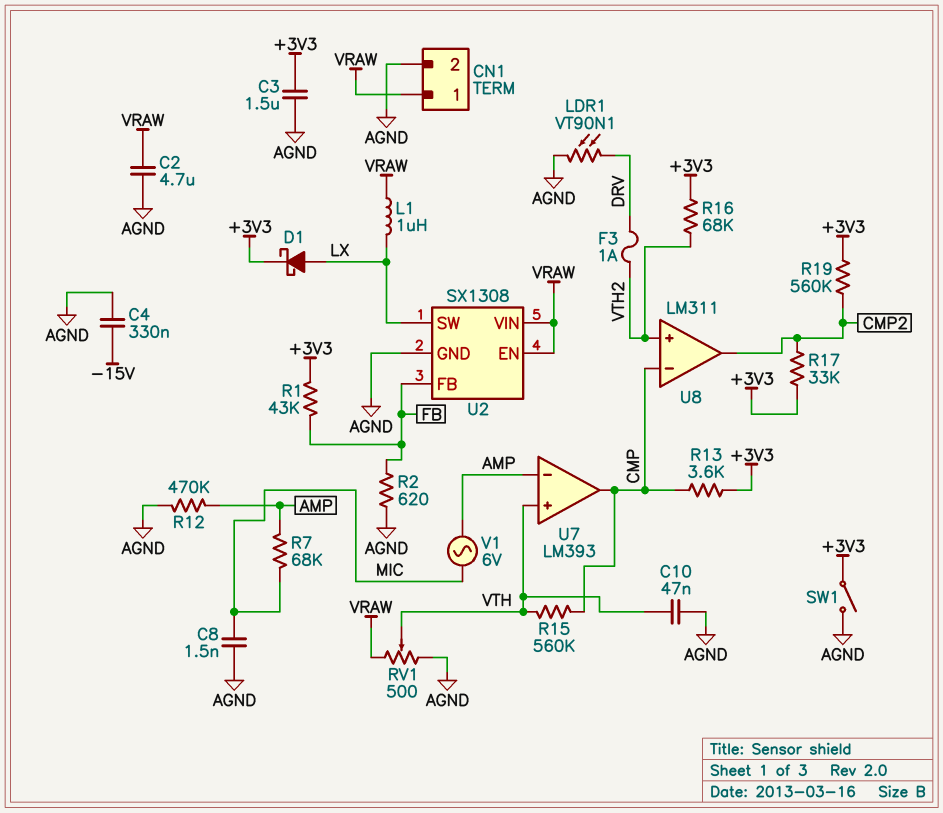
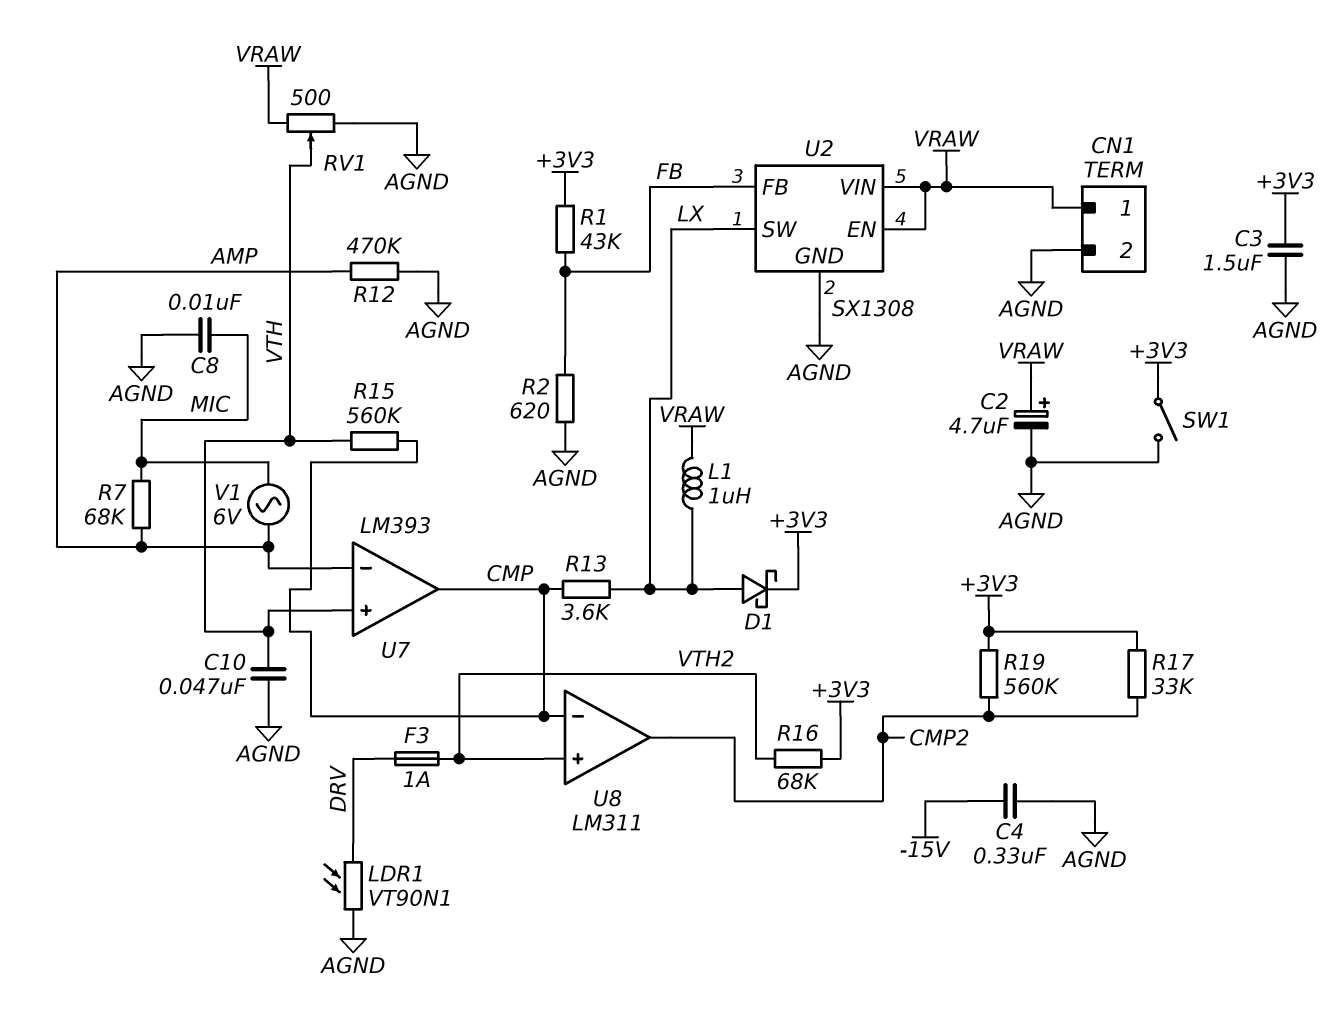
C2: 4.7uF (AGND, VRAW) -> 4.7uF (plus VRAW, minus AGND)
C8: 1.5nF (AGND, MIC) -> 10nF (AGND, MIC)
R13: 3.6k (+3V3, CMP) -> 3.6k (CMP, LX)

